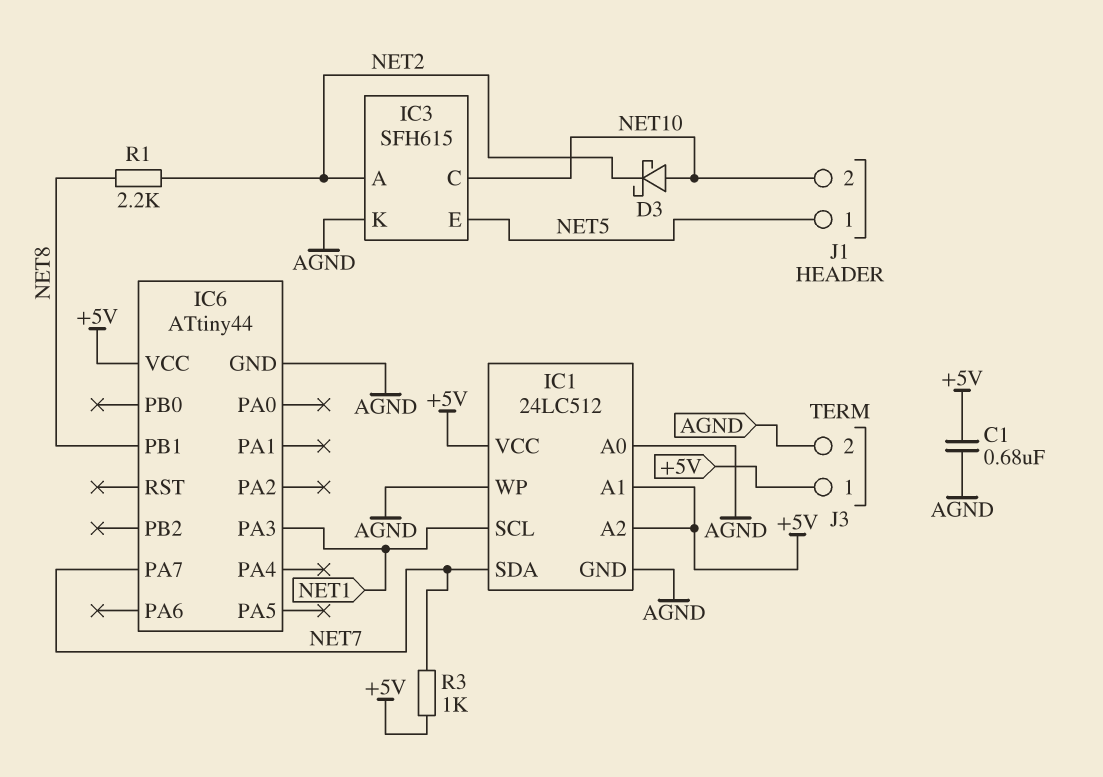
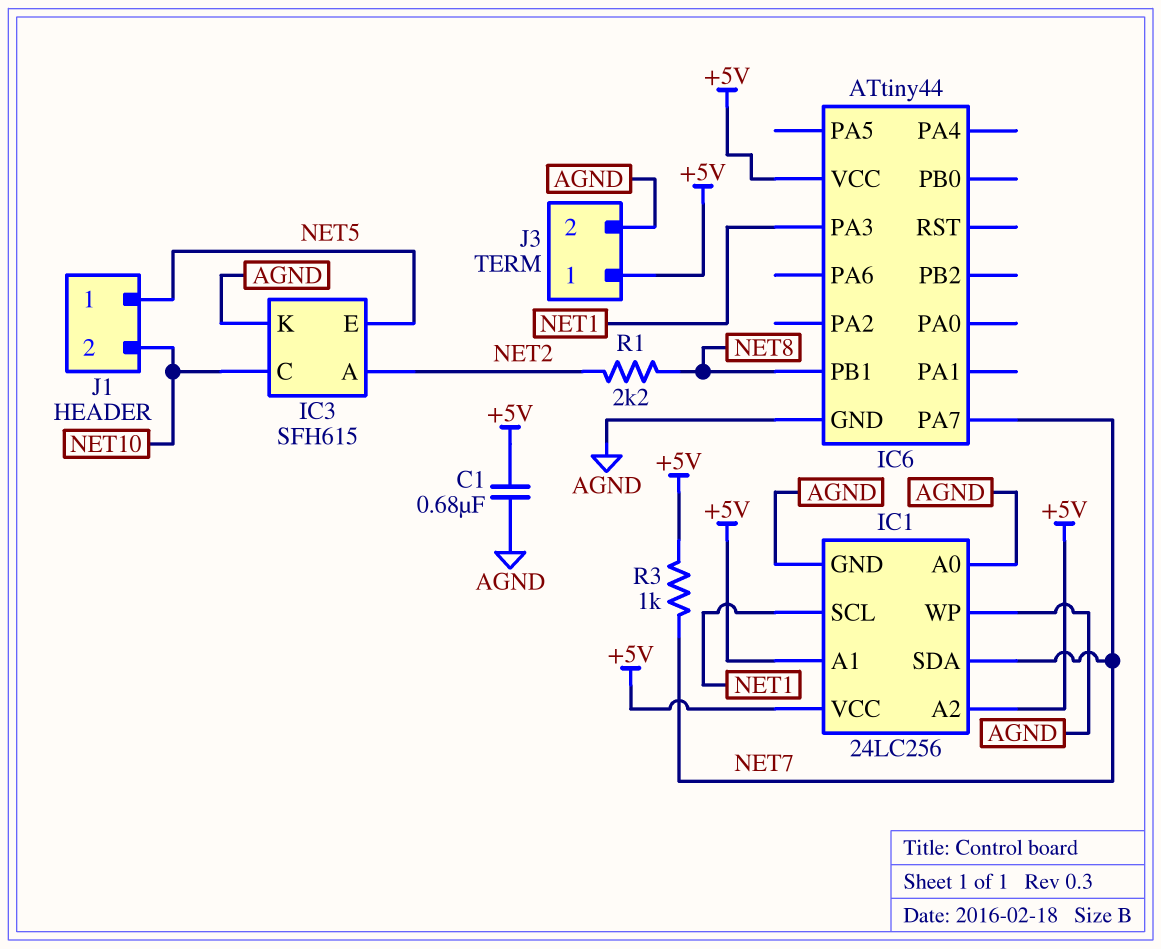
D3: schottky (A NET10, K NET2) -> none
IC1: 24LC512 -> 24LC256

